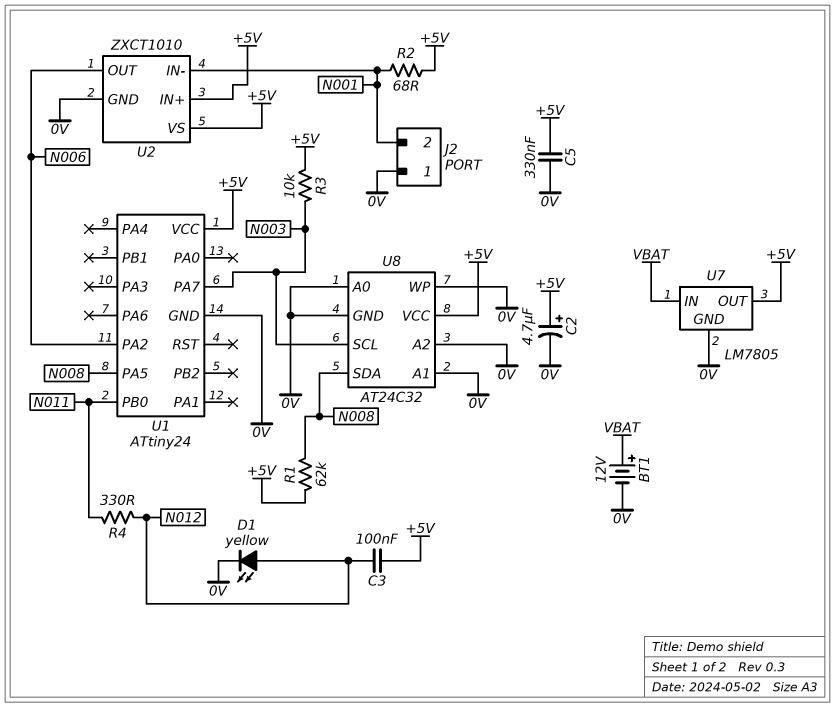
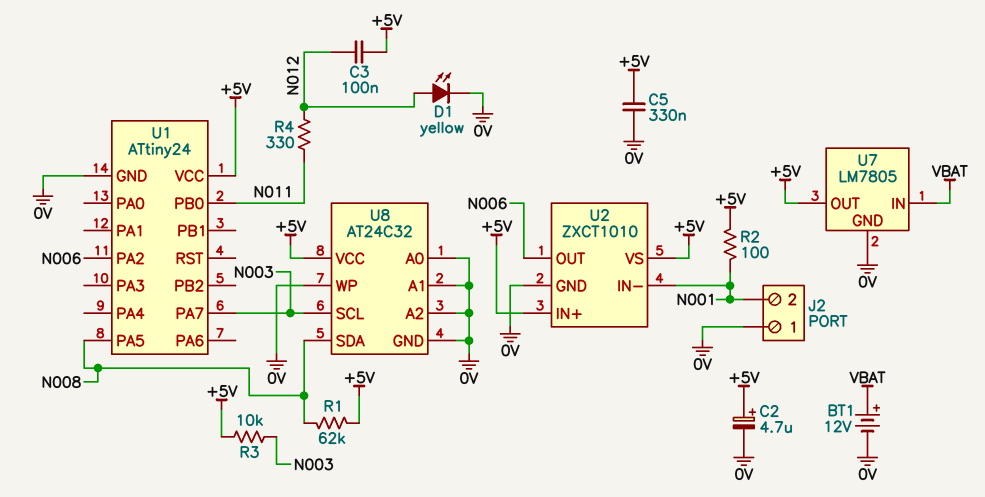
R2: 68 (+5V, N001) -> 100 (+5V, N001)

